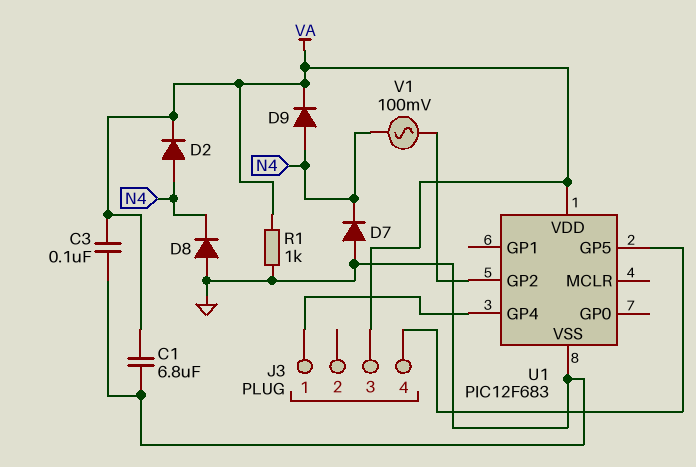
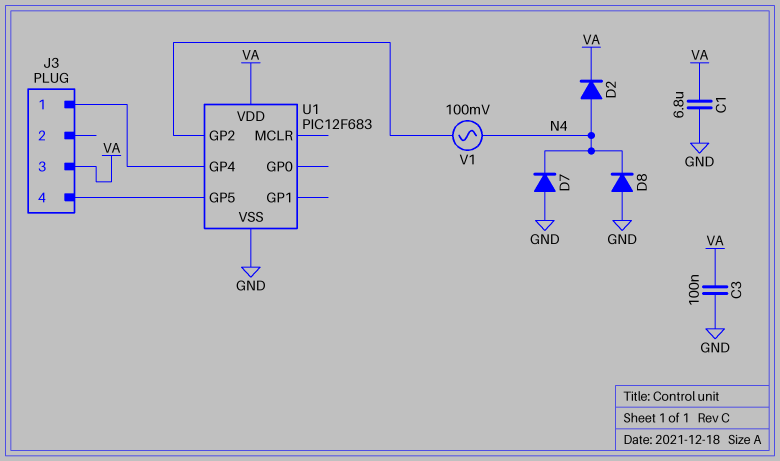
D9: diode (A N4, K VA) -> none
R1: 1k (GND, VA) -> none

